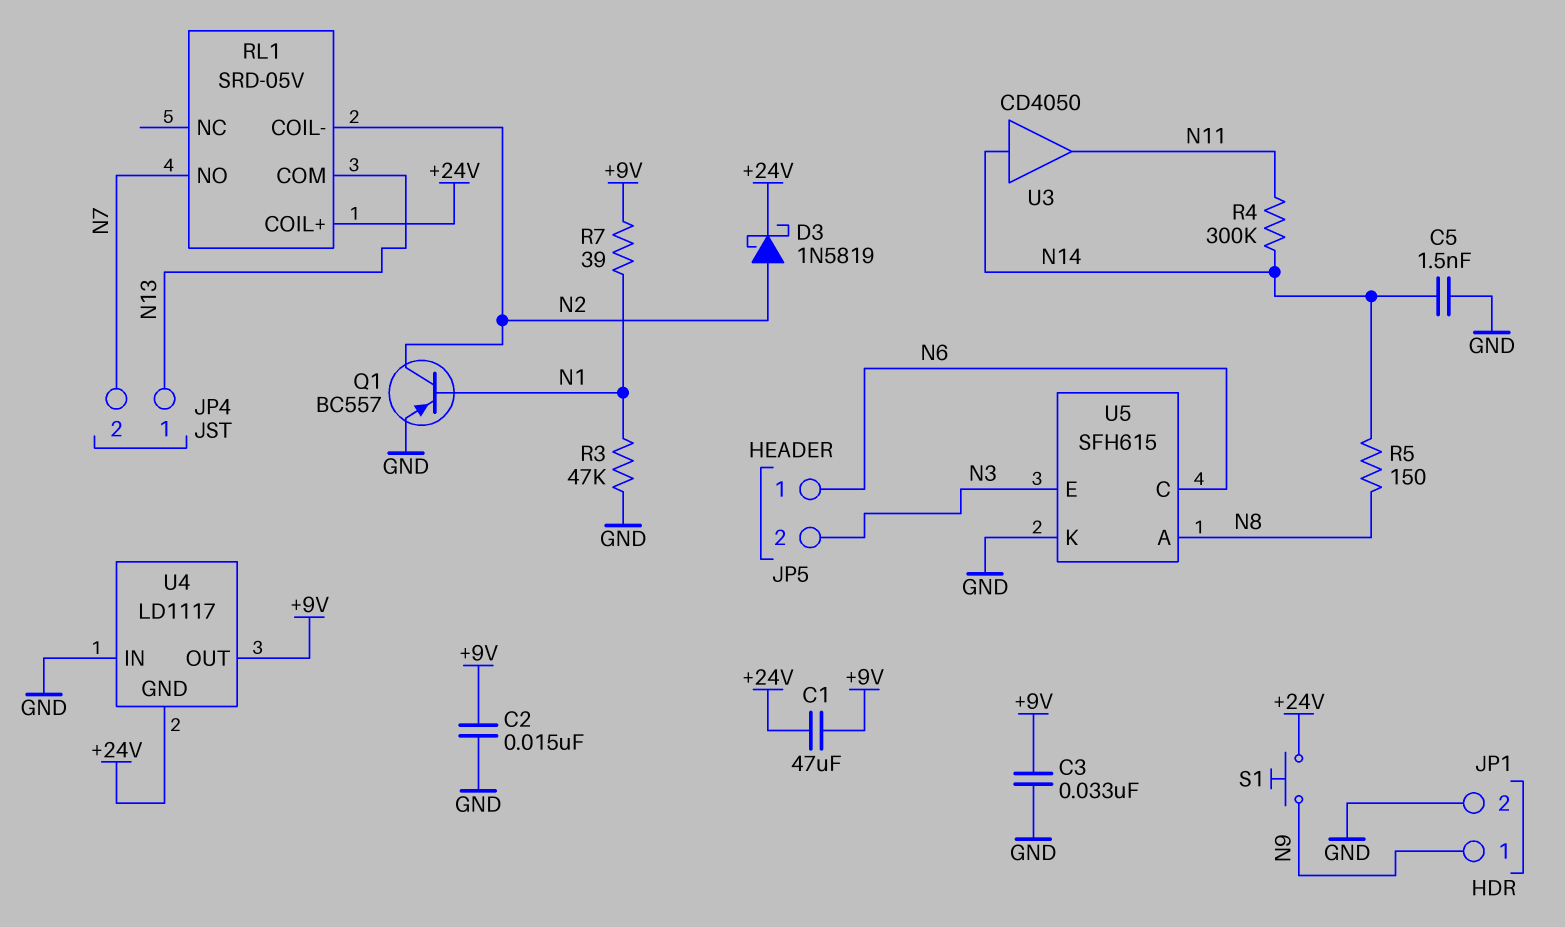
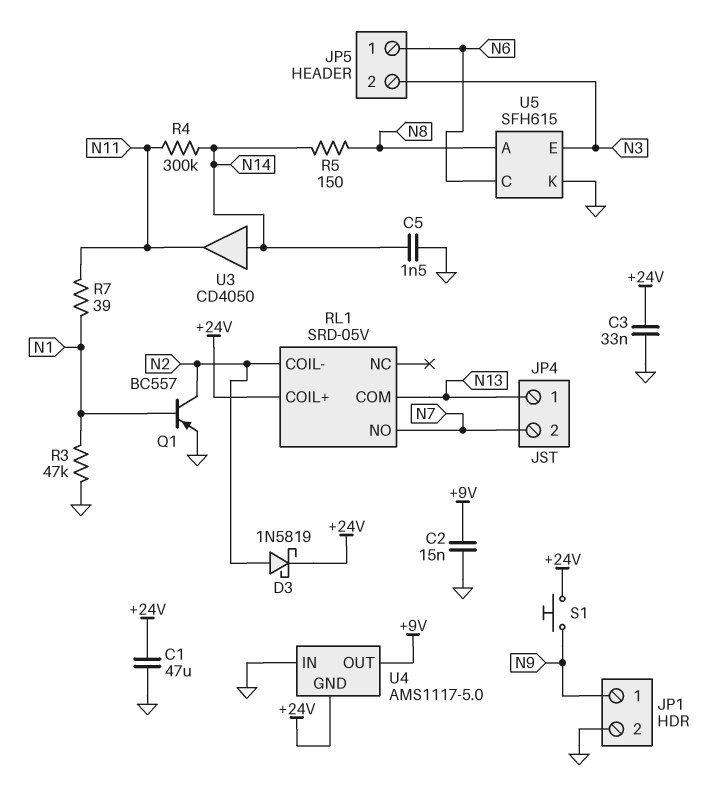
C1: 47uF (+9V, +24V) -> 47uF (+24V, GND)
C3: 33nF (+9V, GND) -> 33nF (+24V, GND)
R7: 39 (+9V, N1) -> 39 (N1, N11)
U4: LD1117 -> AMS1117-5.0

